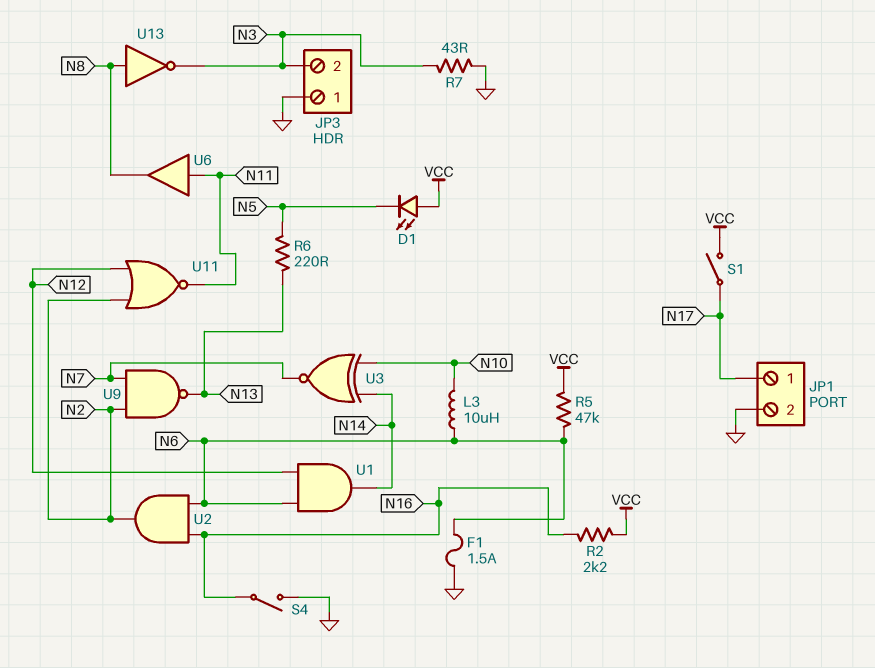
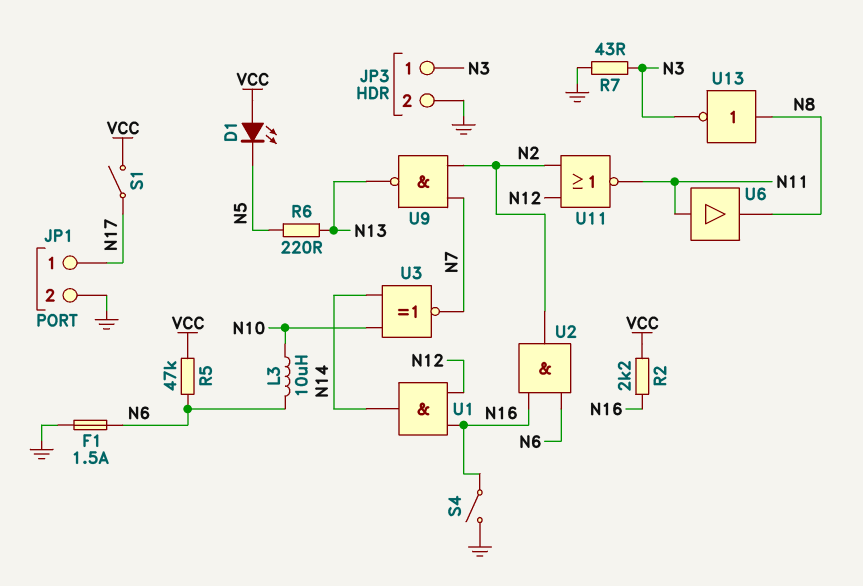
JP3 pin 1: GND -> N3
JP3 pin 2: N3 -> GND
U1: AND (in N6, in N12, out N14) -> AND (in N12, in N16, out N14)

